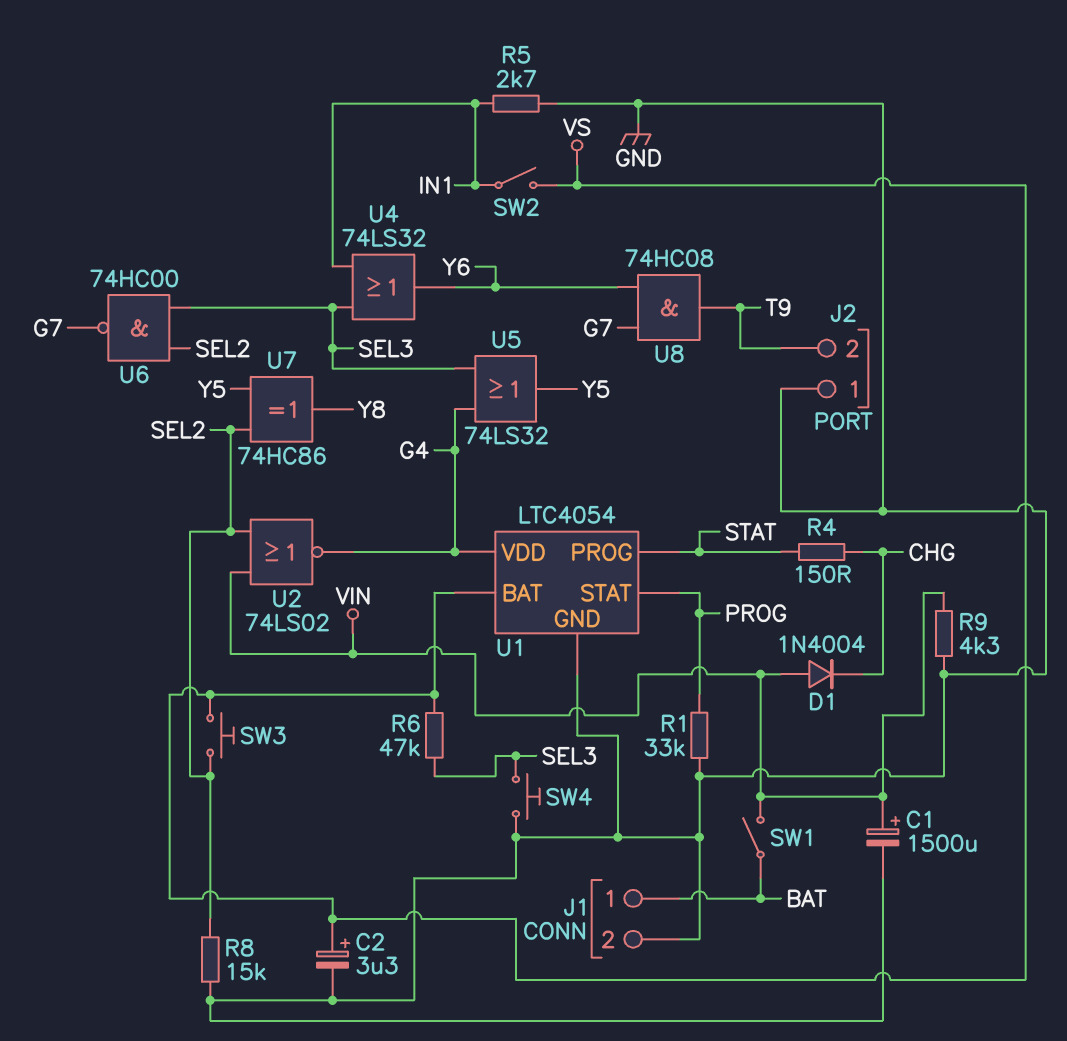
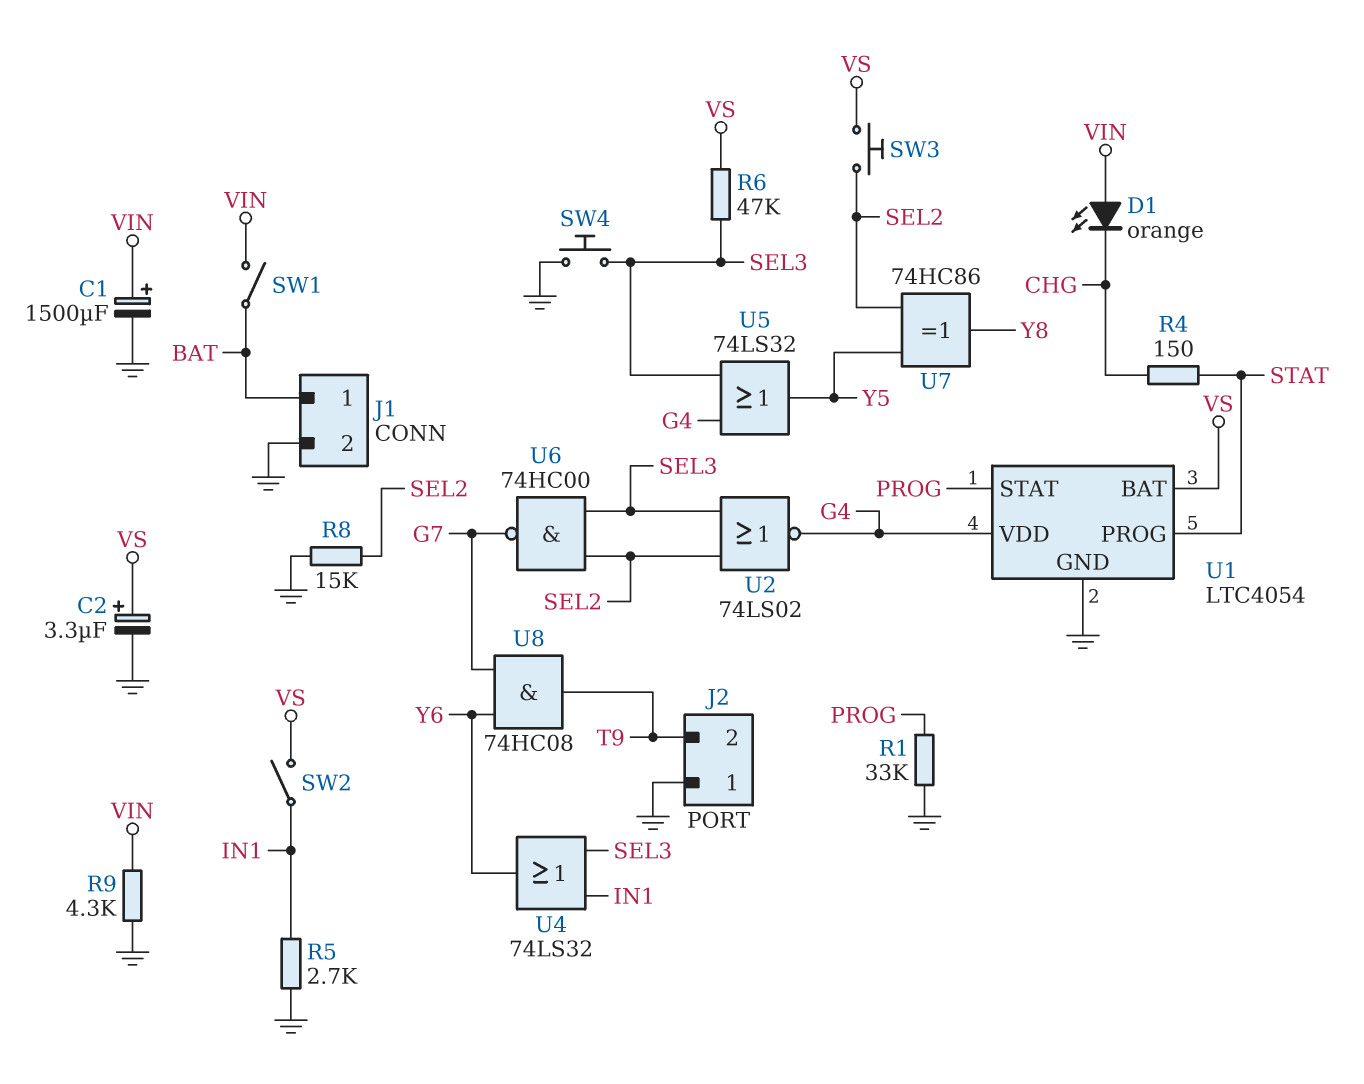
D1: diode 1N4004 (A VIN, K CHG) -> LED orange (A VIN, K CHG)
U2: NOR 74LS02 (in SEL2, in VIN, out G4) -> NOR 74LS02 (in SEL2, in SEL3, out G4)

